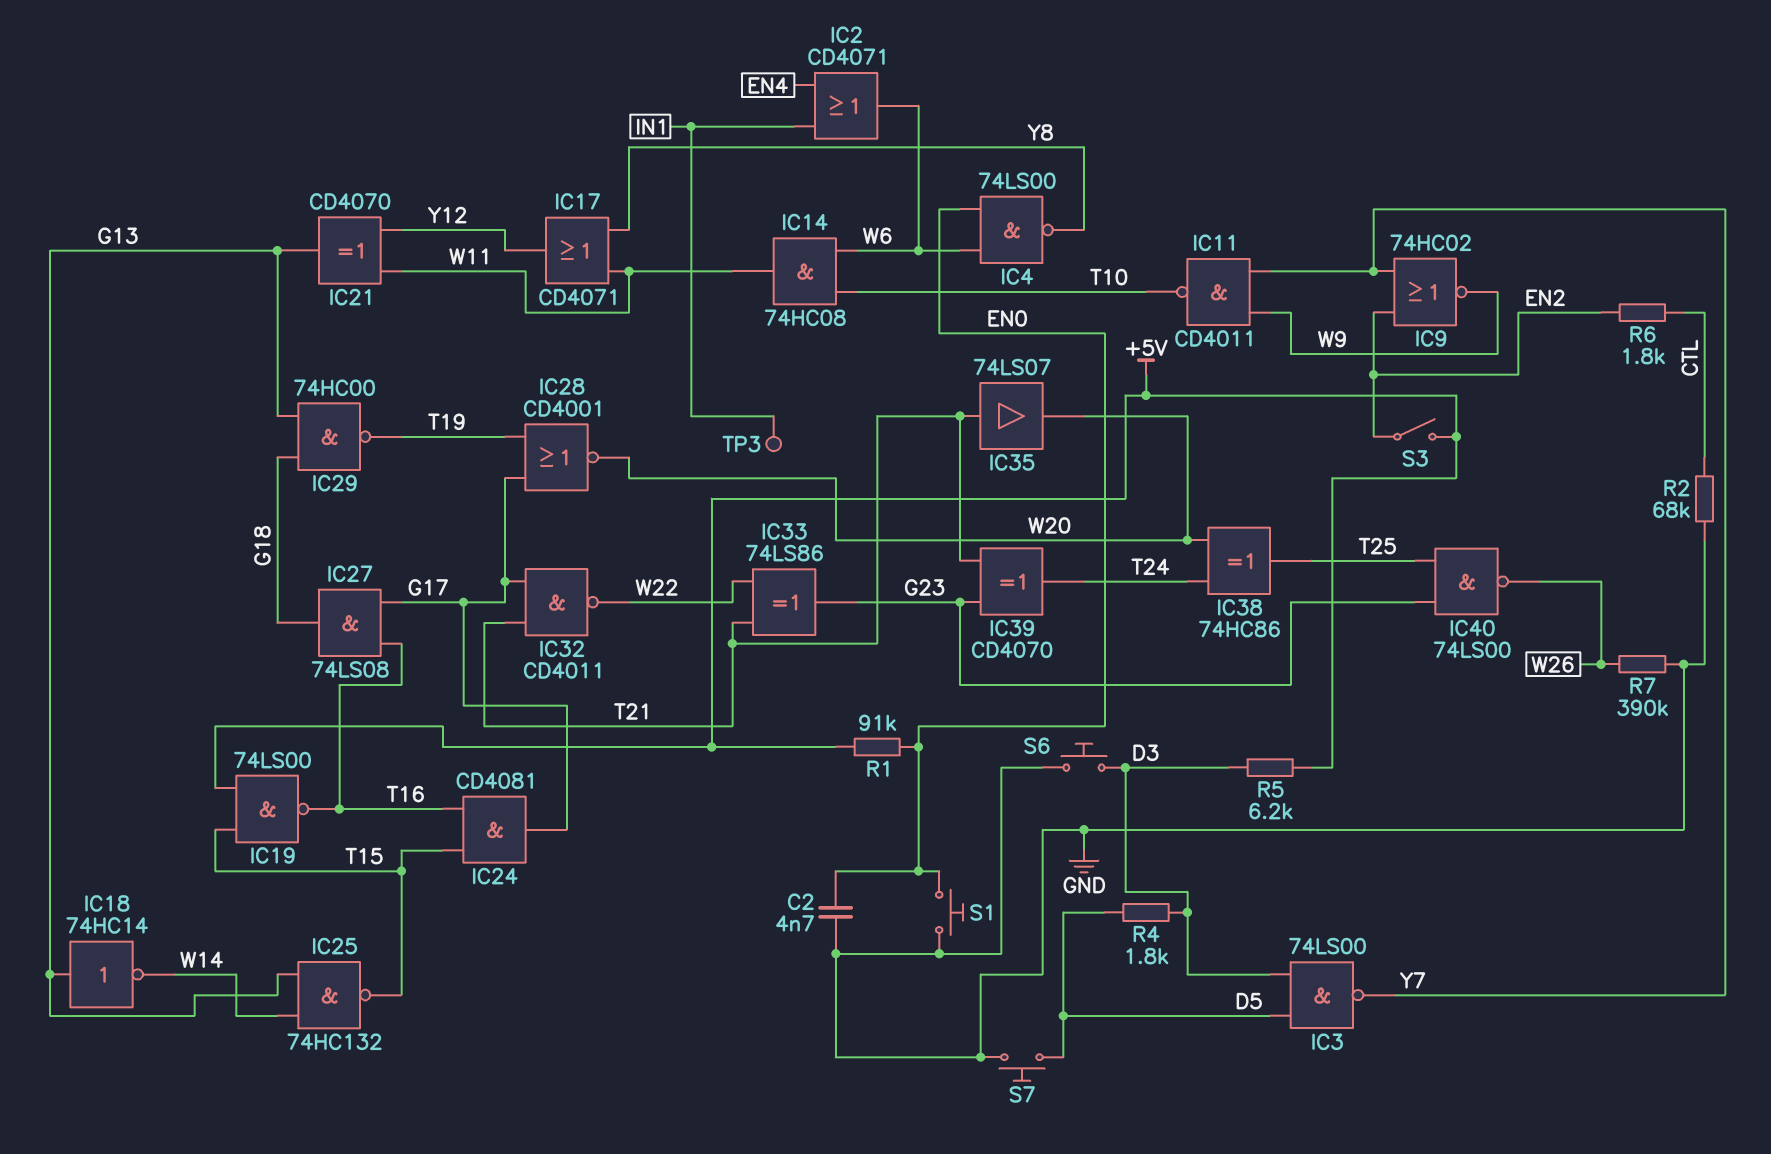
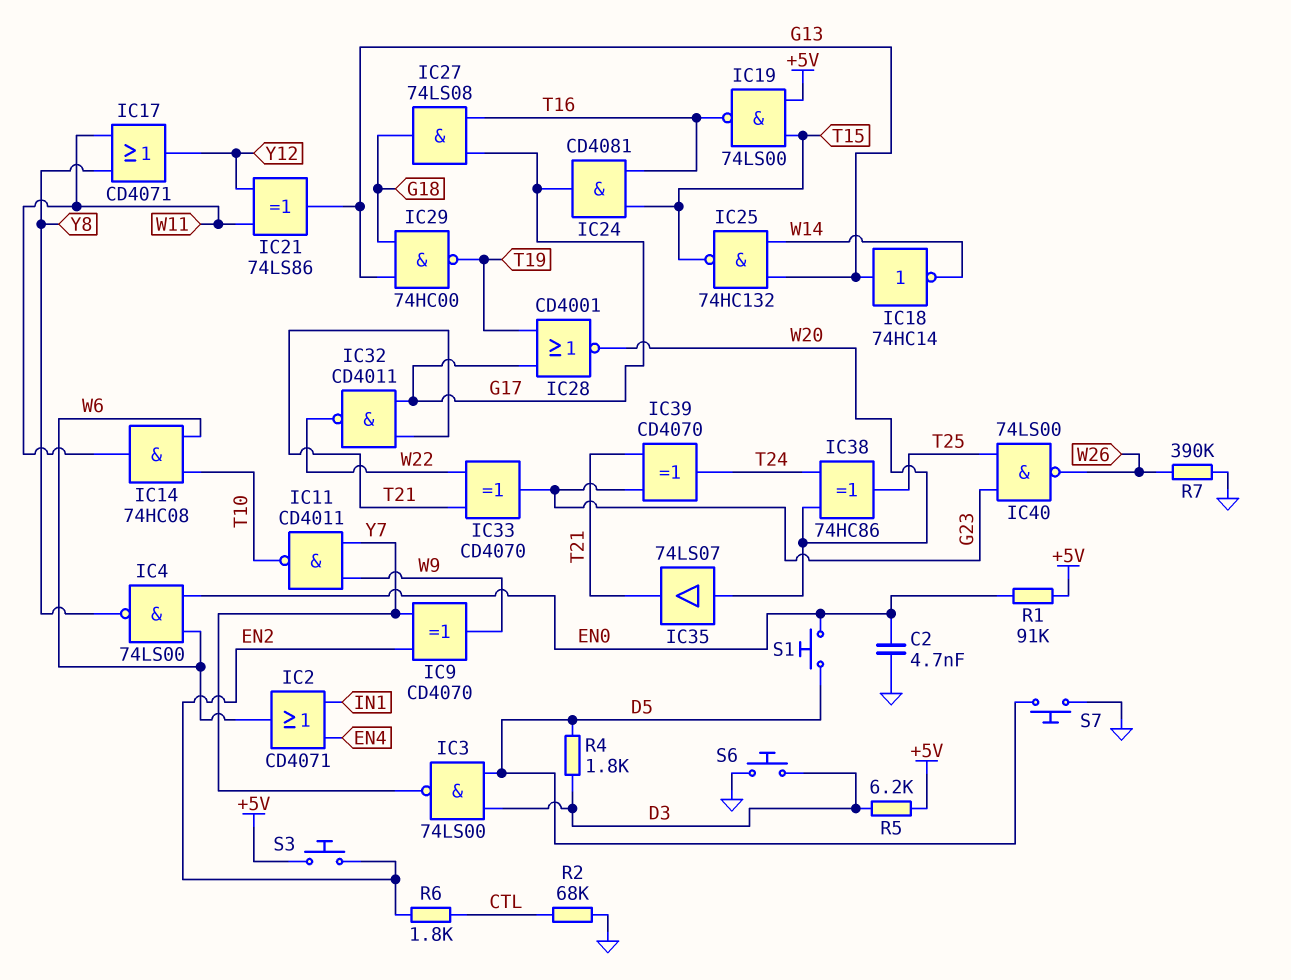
IC9: NOR 74HC02 (in EN2, in Y7, out W9) -> XOR CD4070 (in EN2, in Y7, out W9)
IC21: XOR CD4070 (in W11, in Y12, out G13) -> XOR 74LS86 (in W11, in Y12, out G13)
IC33: XOR 74LS86 (in T21, in W22, out G23) -> XOR CD4070 (in T21, in W22, out G23)
IC35: buffer 74LS07 (in T21, out W20) -> buffer 74LS07 (in W20, out T21)
S1: button (EN0, GND) -> button (D5, EN0)
S3: switch (+5V, EN2) -> button (+5V, EN2)
TP3: test point (IN1) -> none

